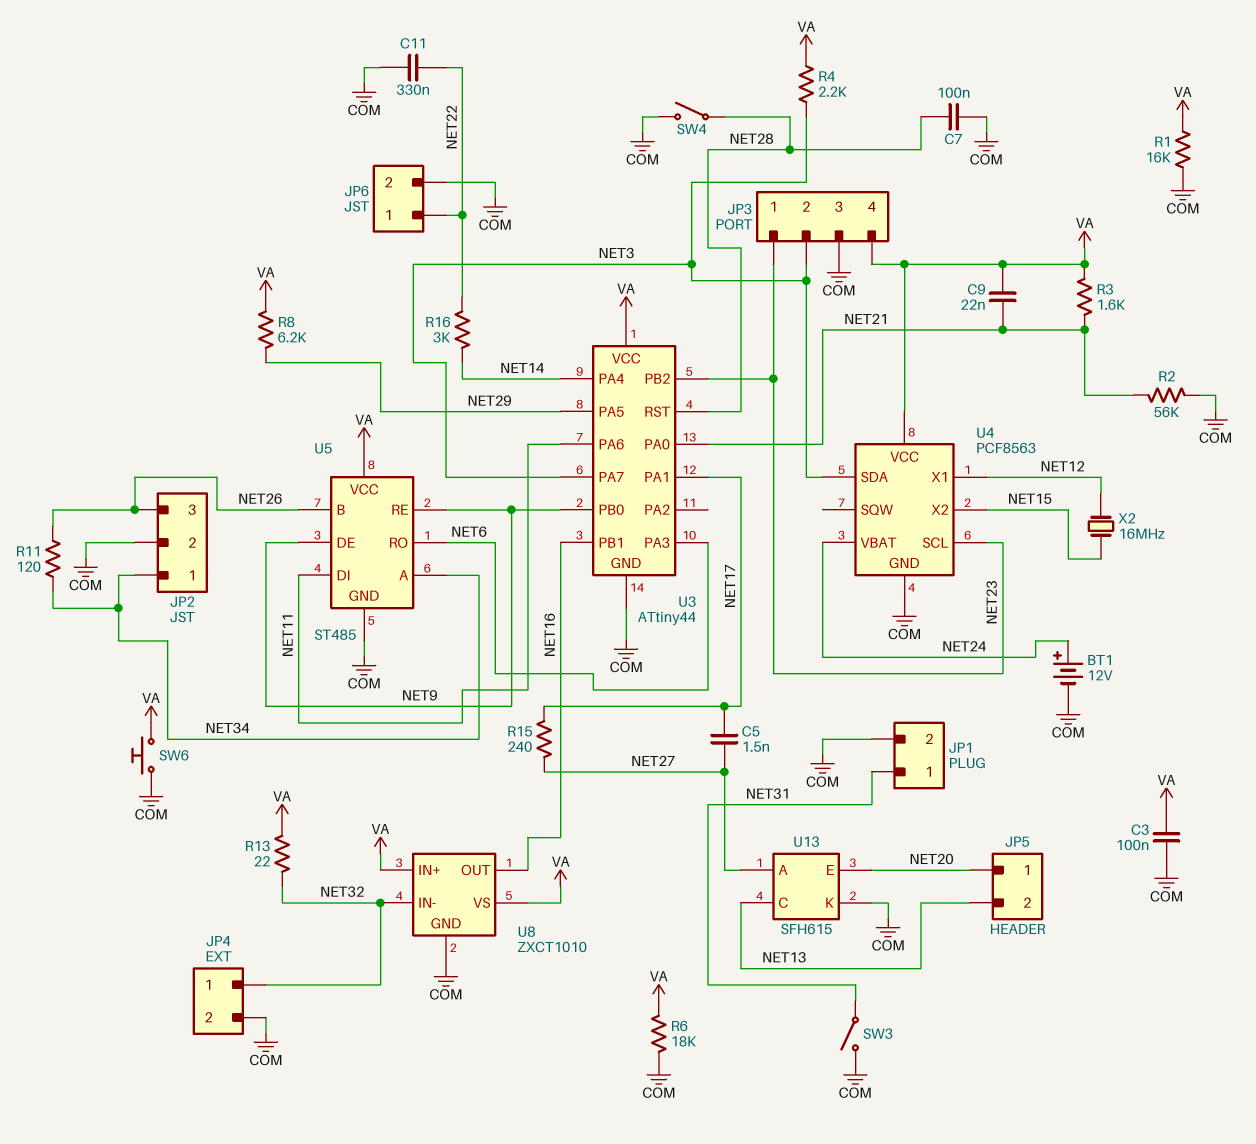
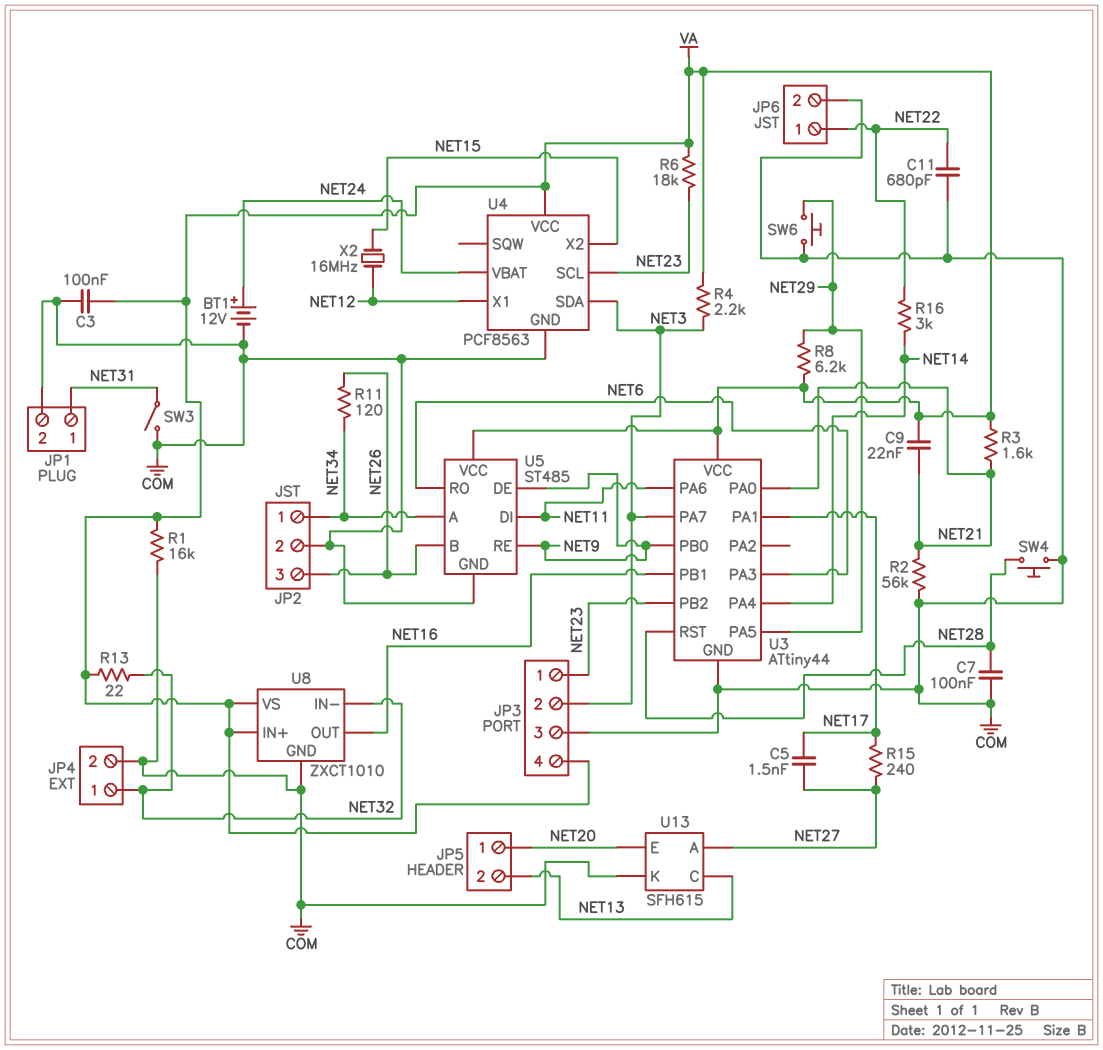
C11: 330nF (COM, NET22) -> 680pF (COM, NET22)
R6: 18k (COM, VA) -> 18k (NET23, VA)
SW4: switch (COM, NET28) -> button (COM, NET28)
SW6: button (COM, VA) -> button (COM, NET29)

